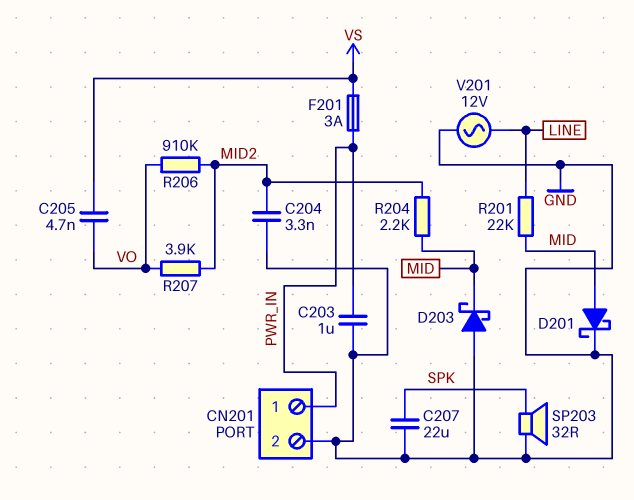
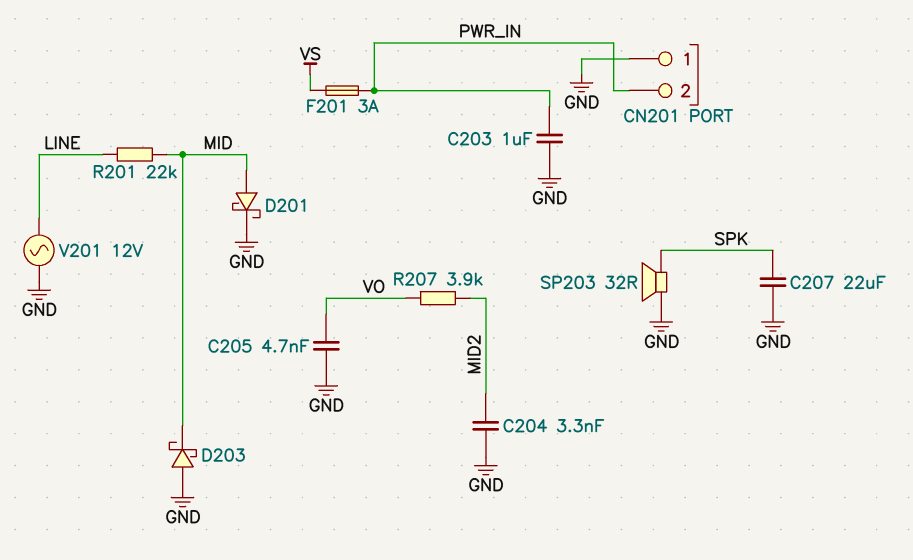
C205: 4.7nF (VO, VS) -> 4.7nF (GND, VO)
CN201 pin 1: PWR_IN -> GND
CN201 pin 2: GND -> PWR_IN
R204: 2.2k (MID, MID2) -> none
R206: 910k (MID2, VO) -> none

